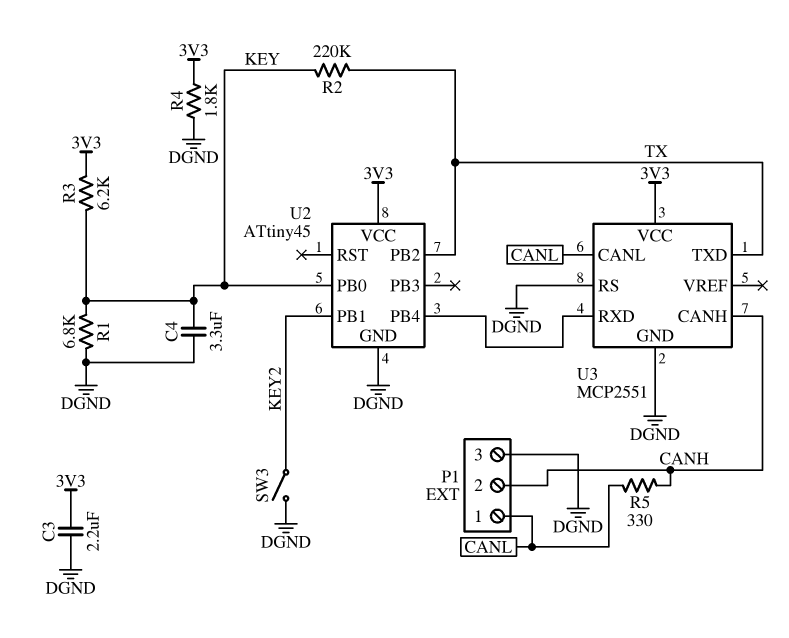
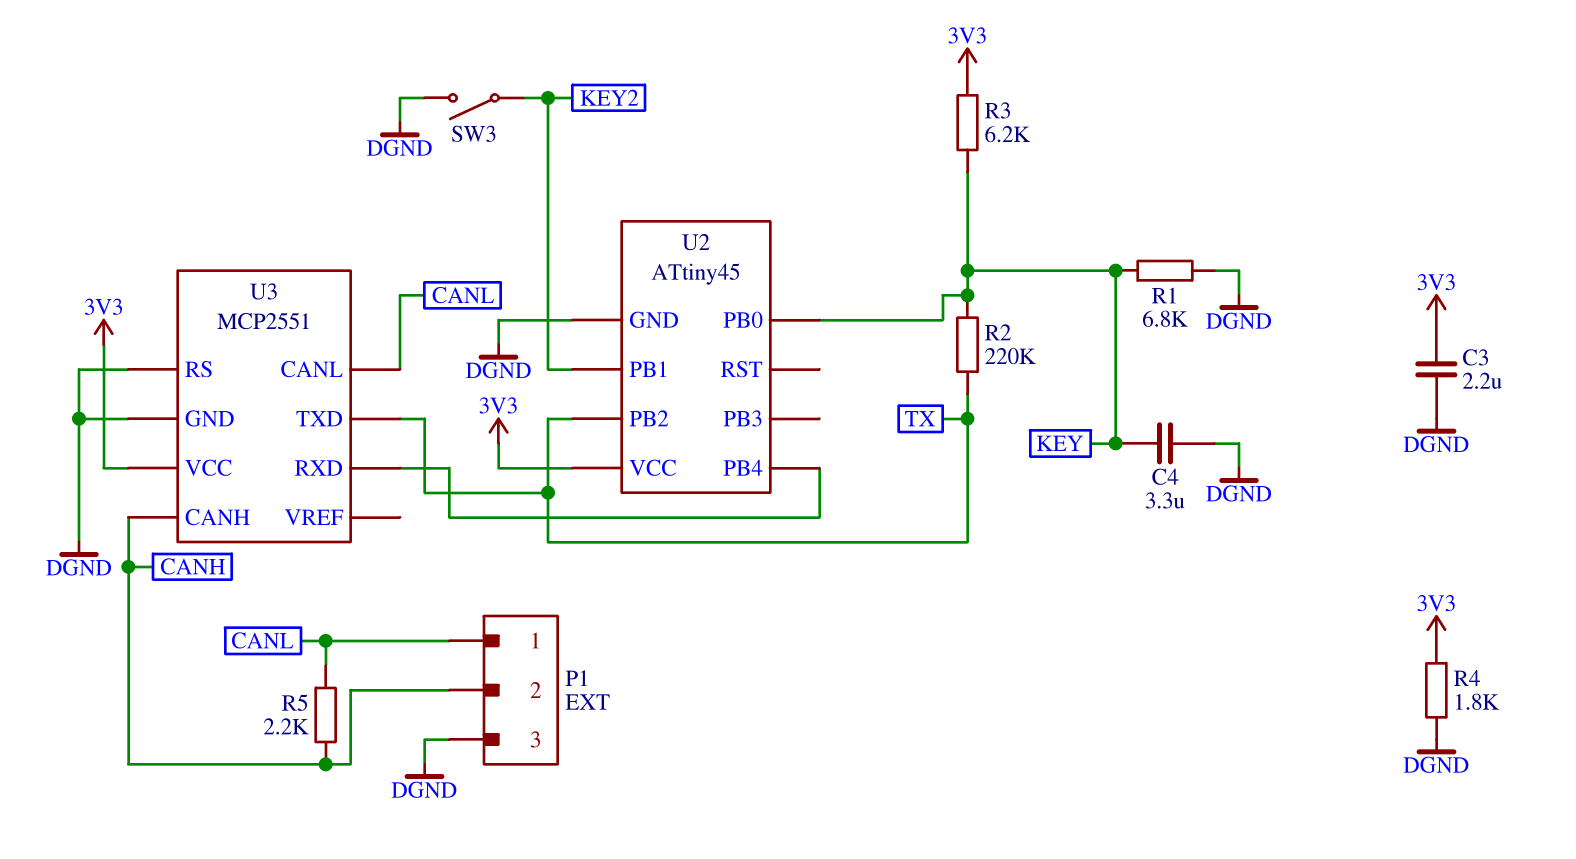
R5: 330 (CANH, CANL) -> 2.2k (CANH, CANL)

